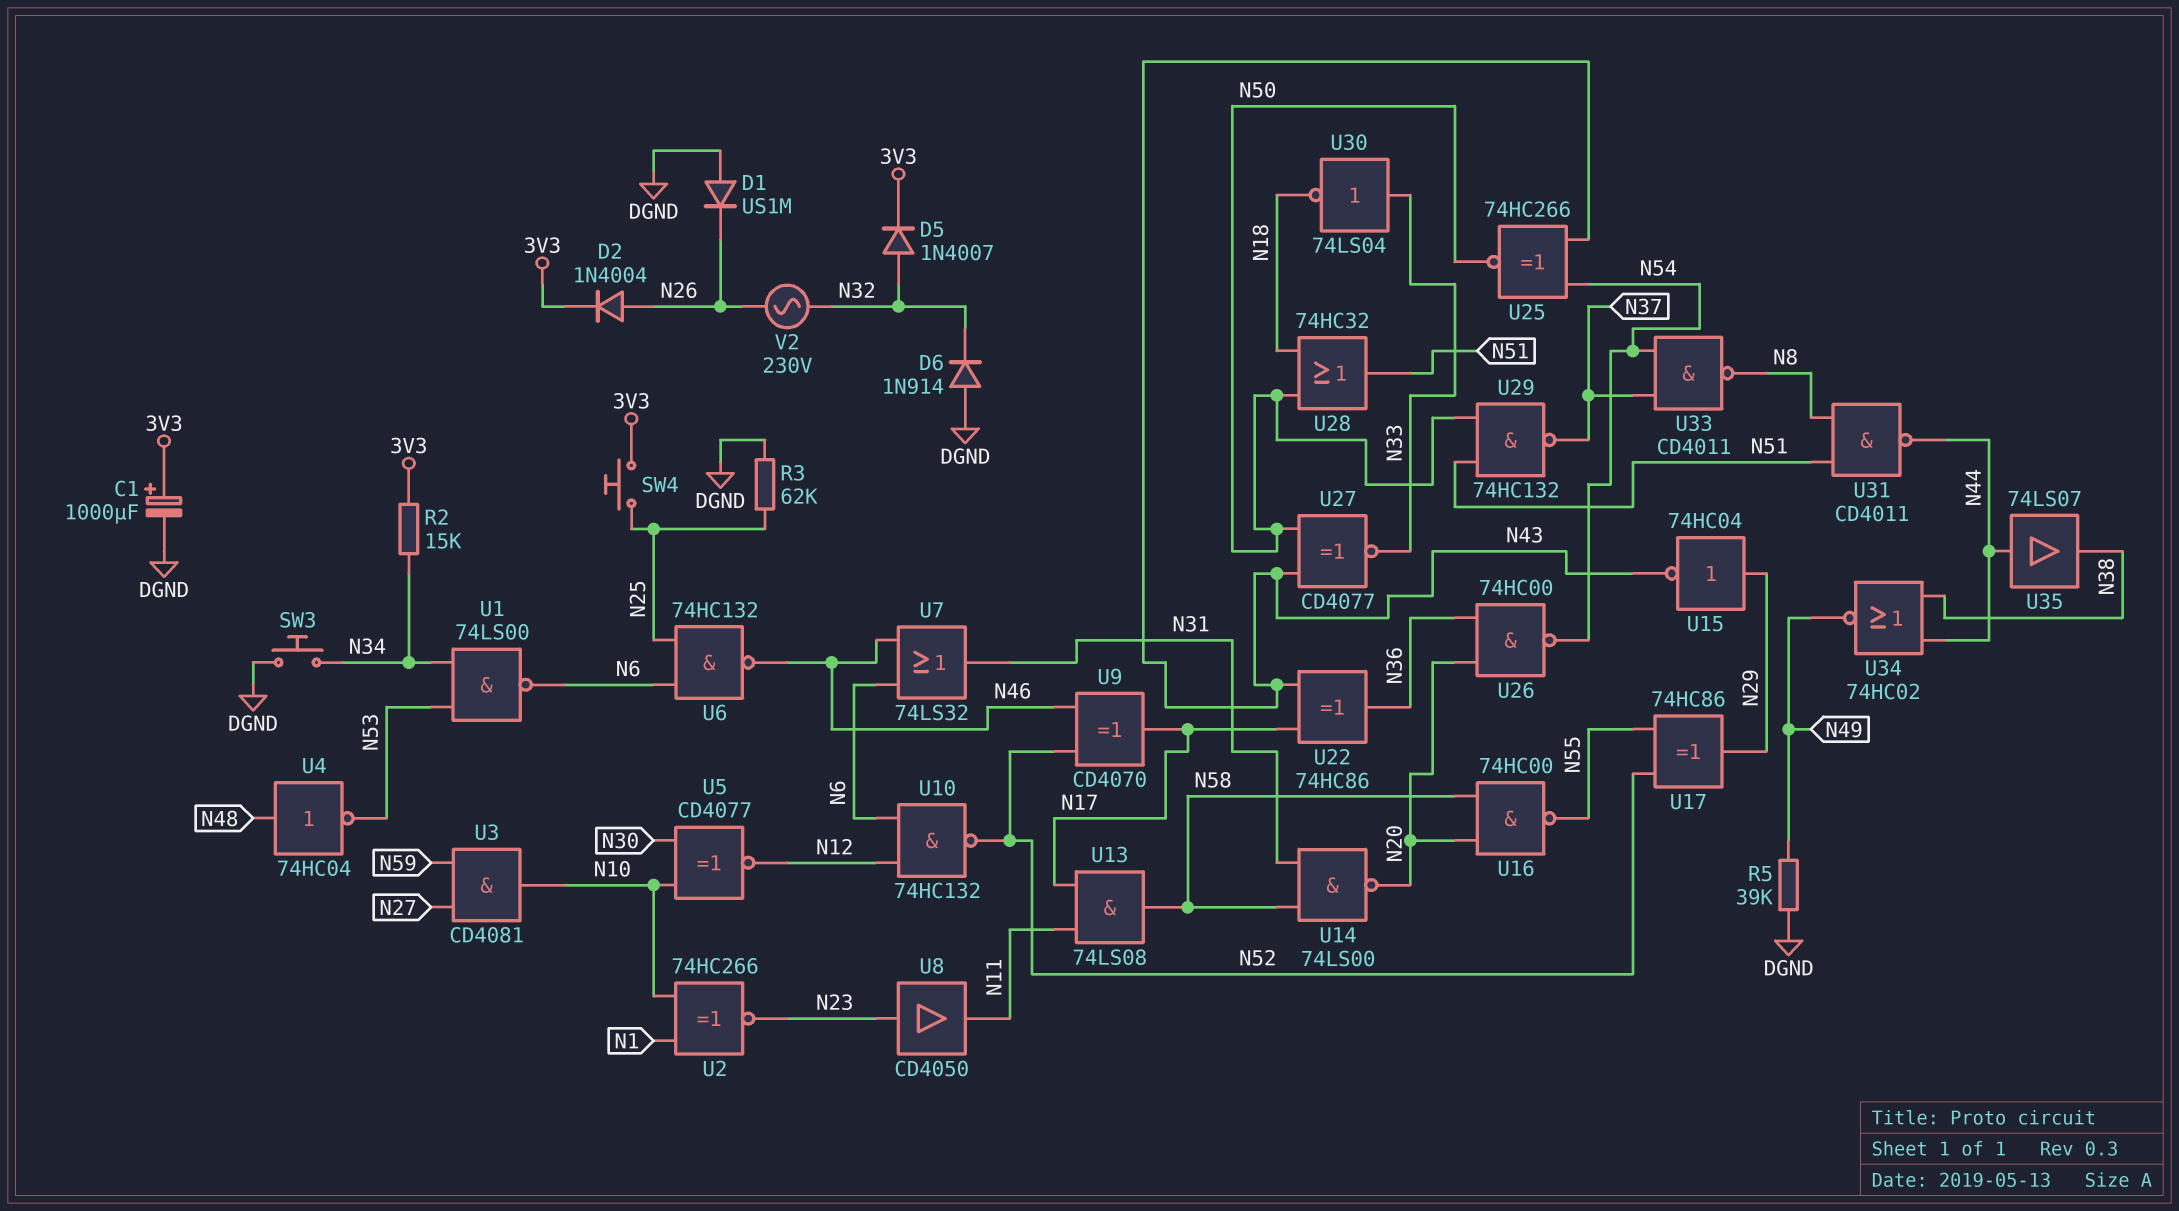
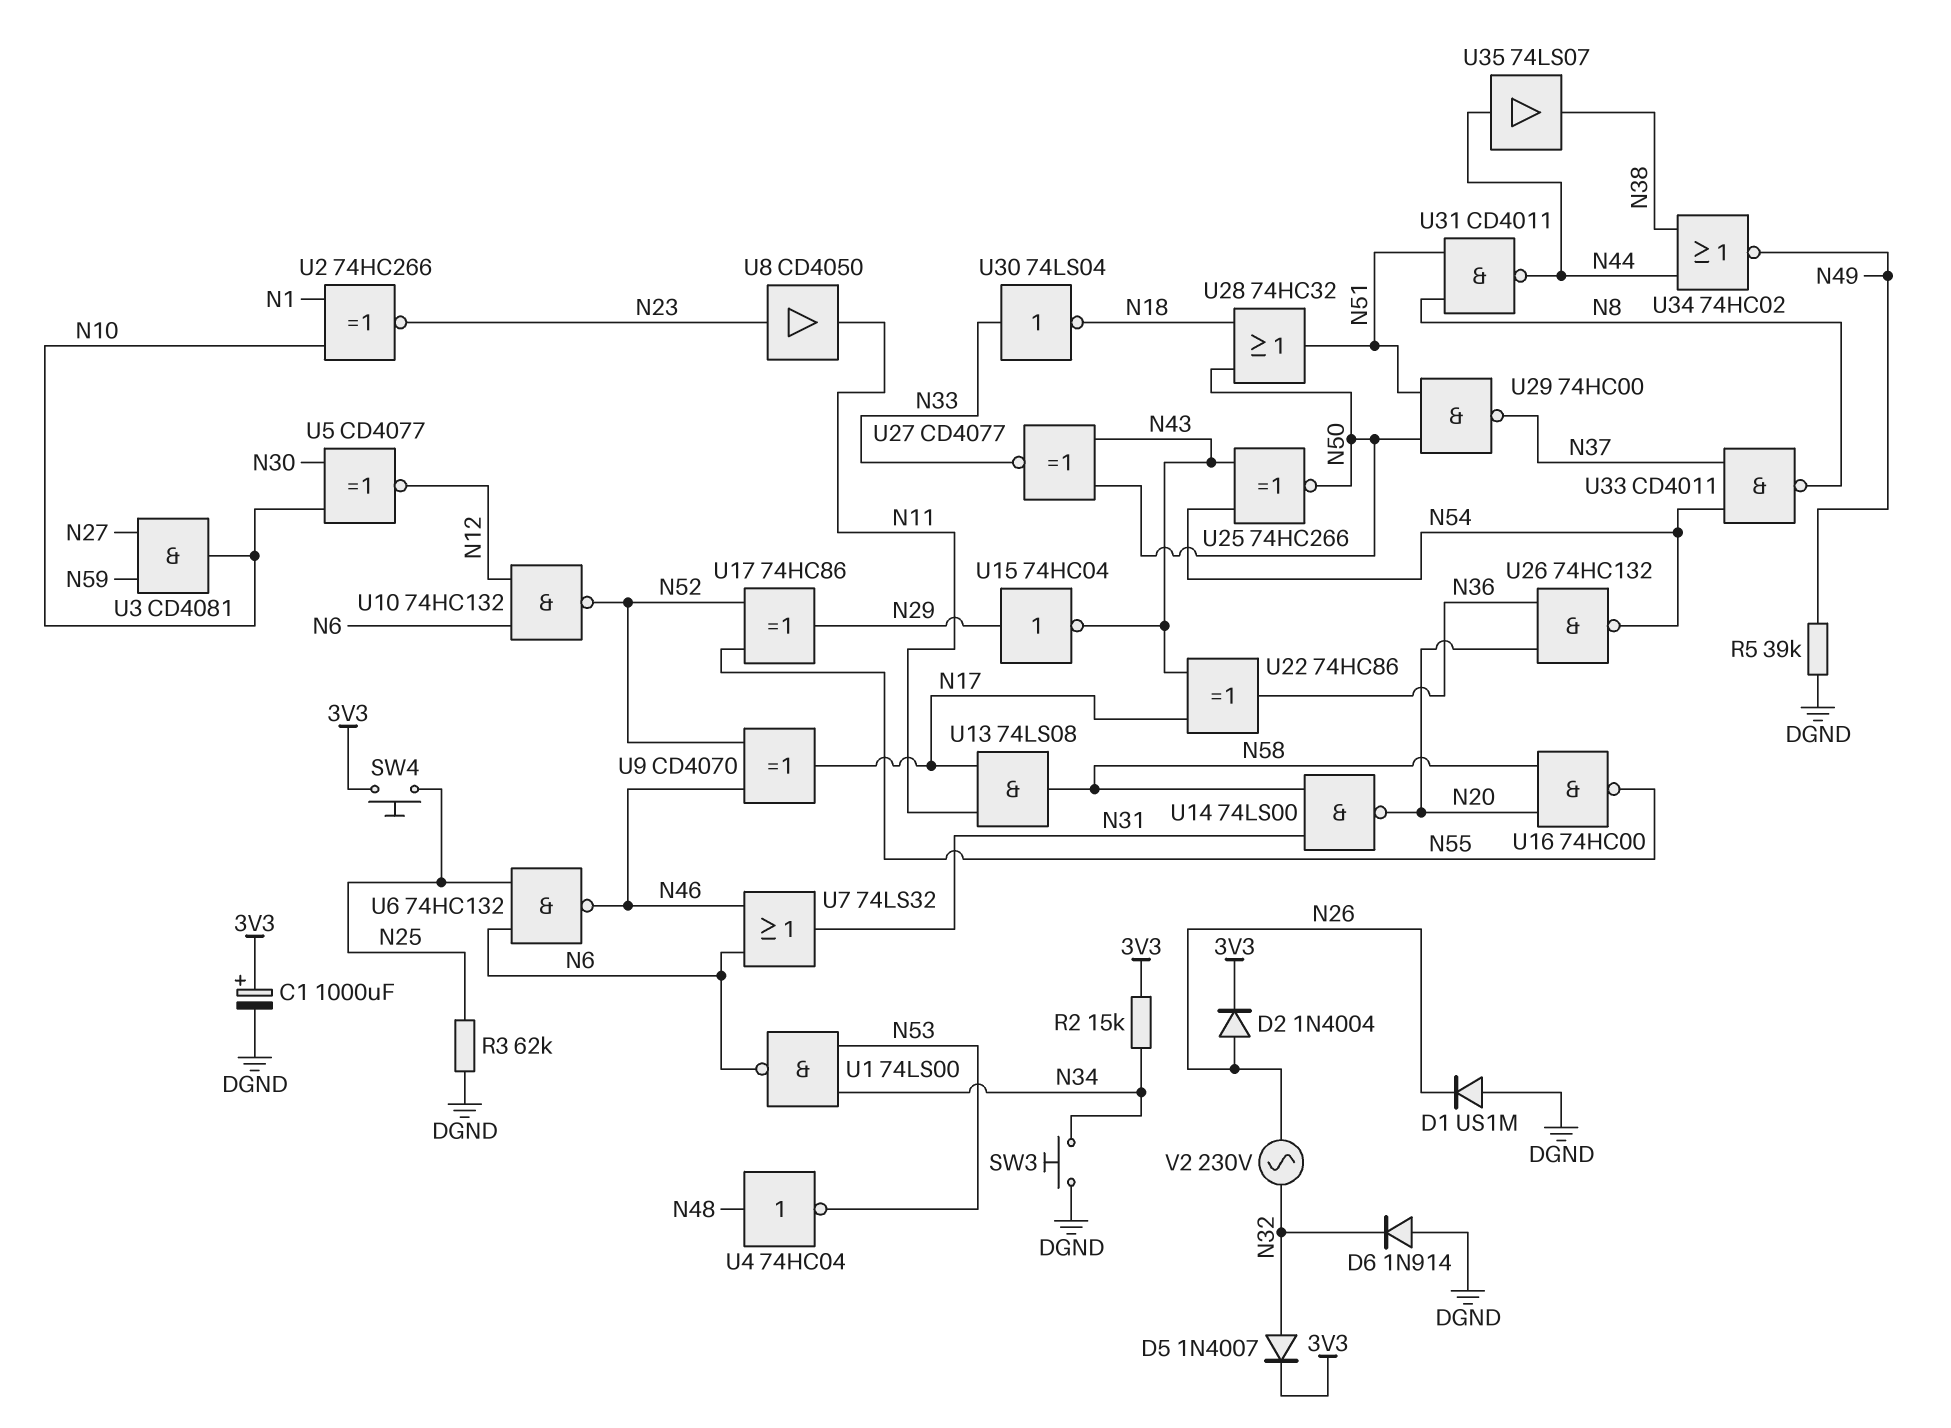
U26: NAND 74HC00 (in N20, in N36, out N54) -> NAND 74HC132 (in N20, in N36, out N54)
U29: NAND 74HC132 (in N50, in N51, out N37) -> NAND 74HC00 (in N50, in N51, out N37)

